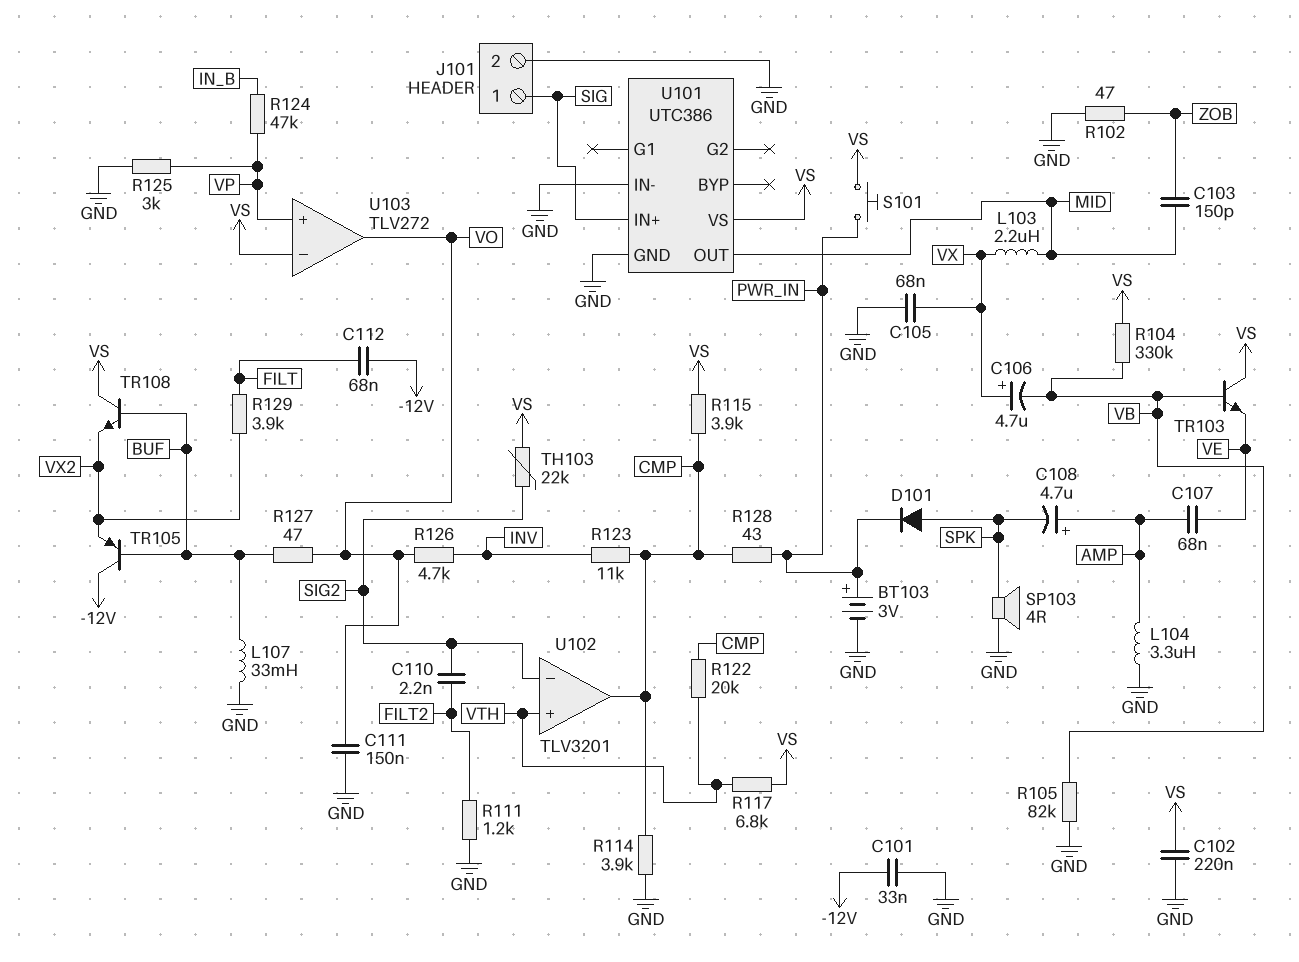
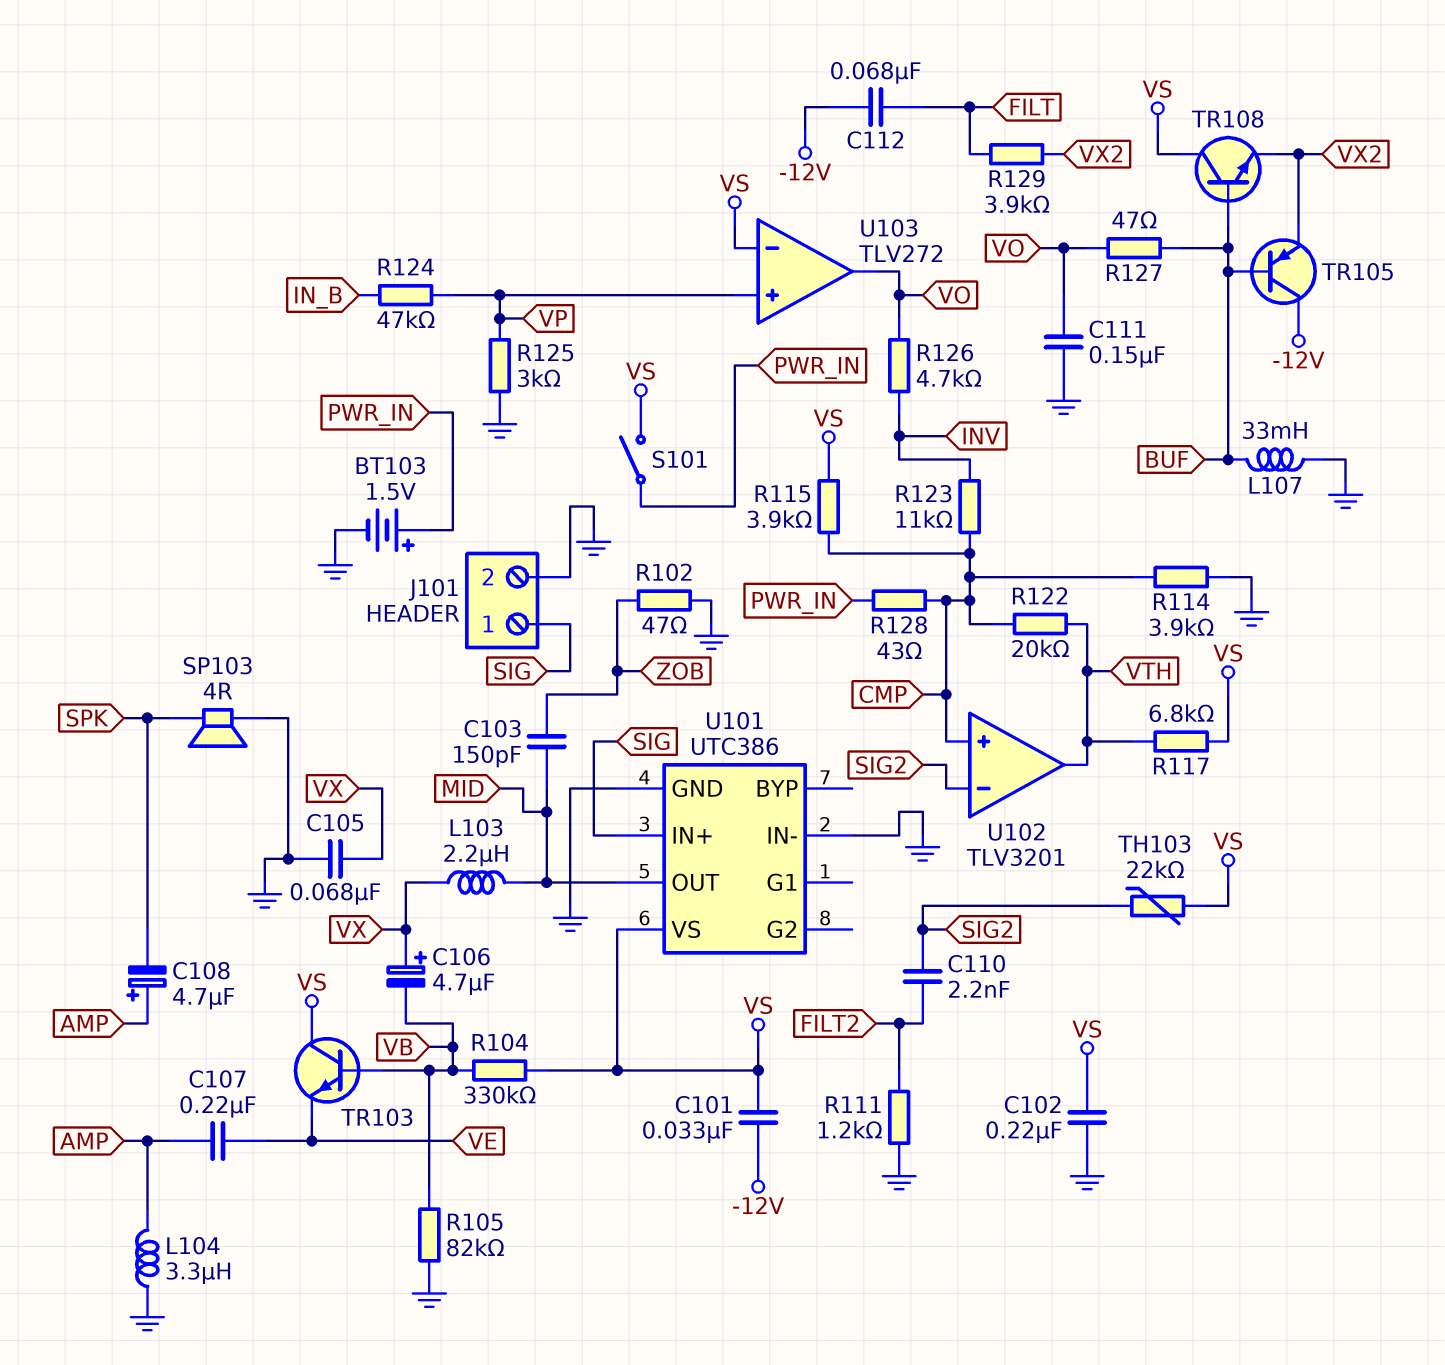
BT103: 3V (plus PWR_IN, minus GND) -> 1.5V (plus PWR_IN, minus GND)
C101: 33nF (-12V, GND) -> 33nF (-12V, VS)
C107: 68nF (AMP, VE) -> 220nF (AMP, VE)
D101: diode (A SPK, K PWR_IN) -> none
S101: button (PWR_IN, VS) -> switch (PWR_IN, VS)
U102 pin in+: VTH -> CMP
U102 pin out: CMP -> VTH

